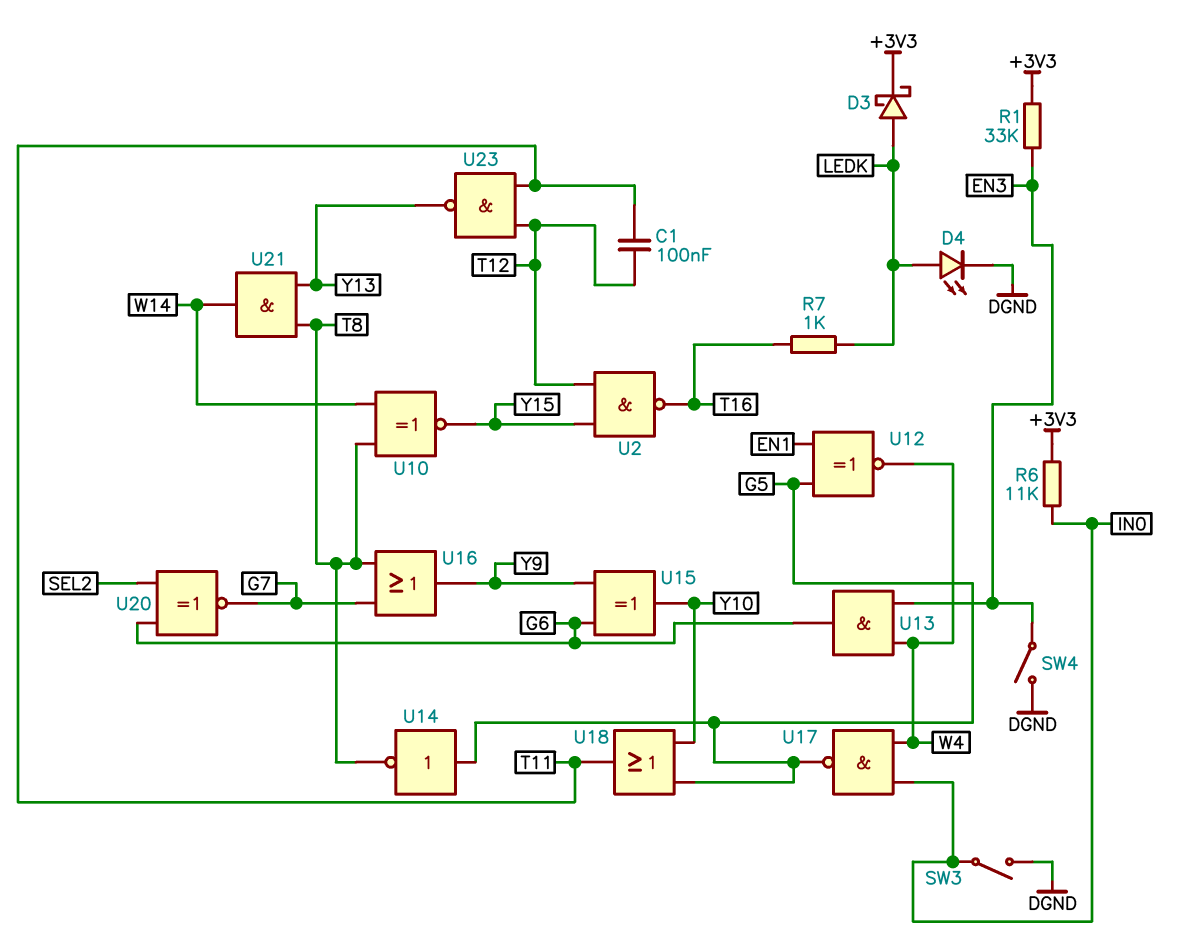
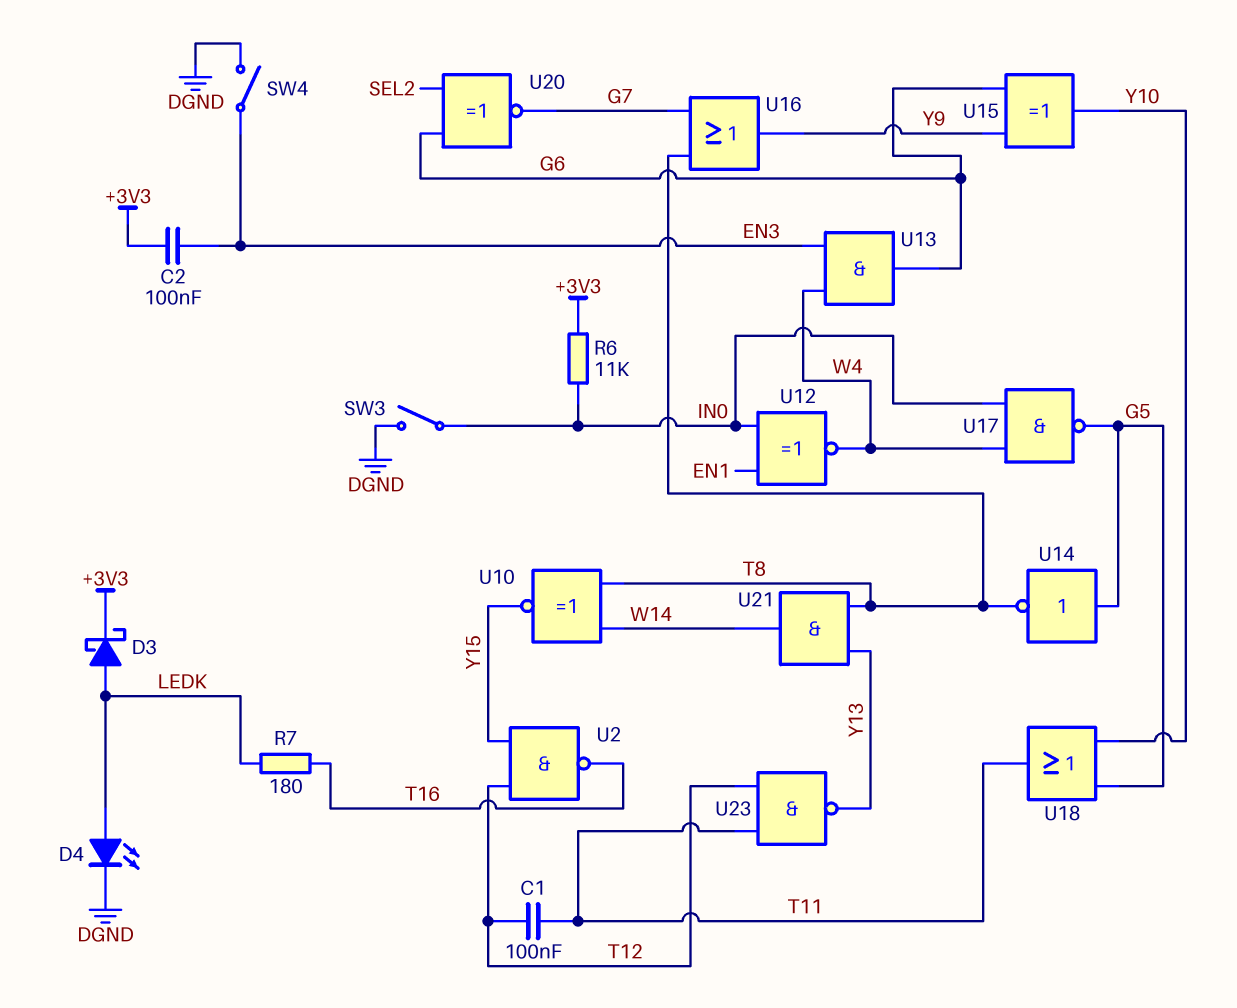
C2: none -> 100nF (+3V3, EN3)
R1: 33k (+3V3, EN3) -> none
R7: 1k (LEDK, T16) -> 180 (LEDK, T16)
U12: XNOR (in EN1, in G5, out W4) -> XNOR (in EN1, in IN0, out W4)

